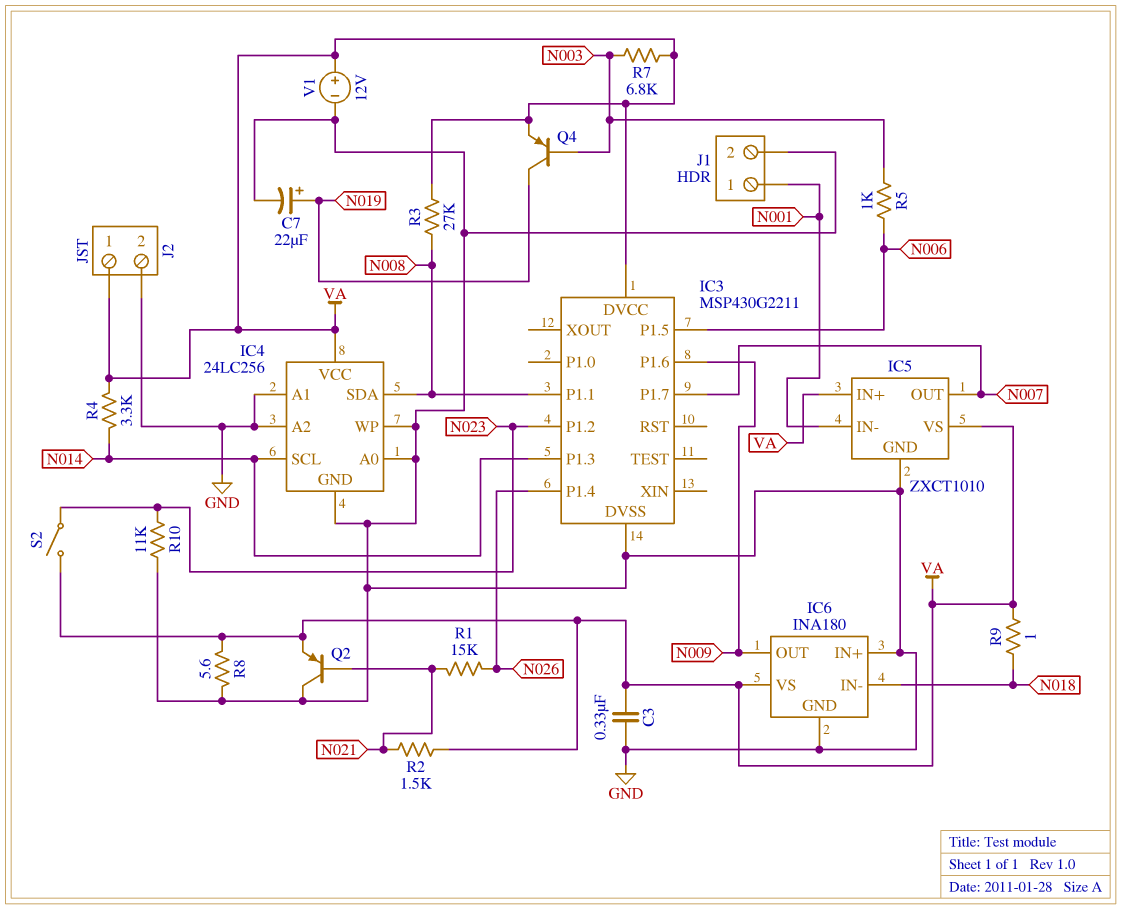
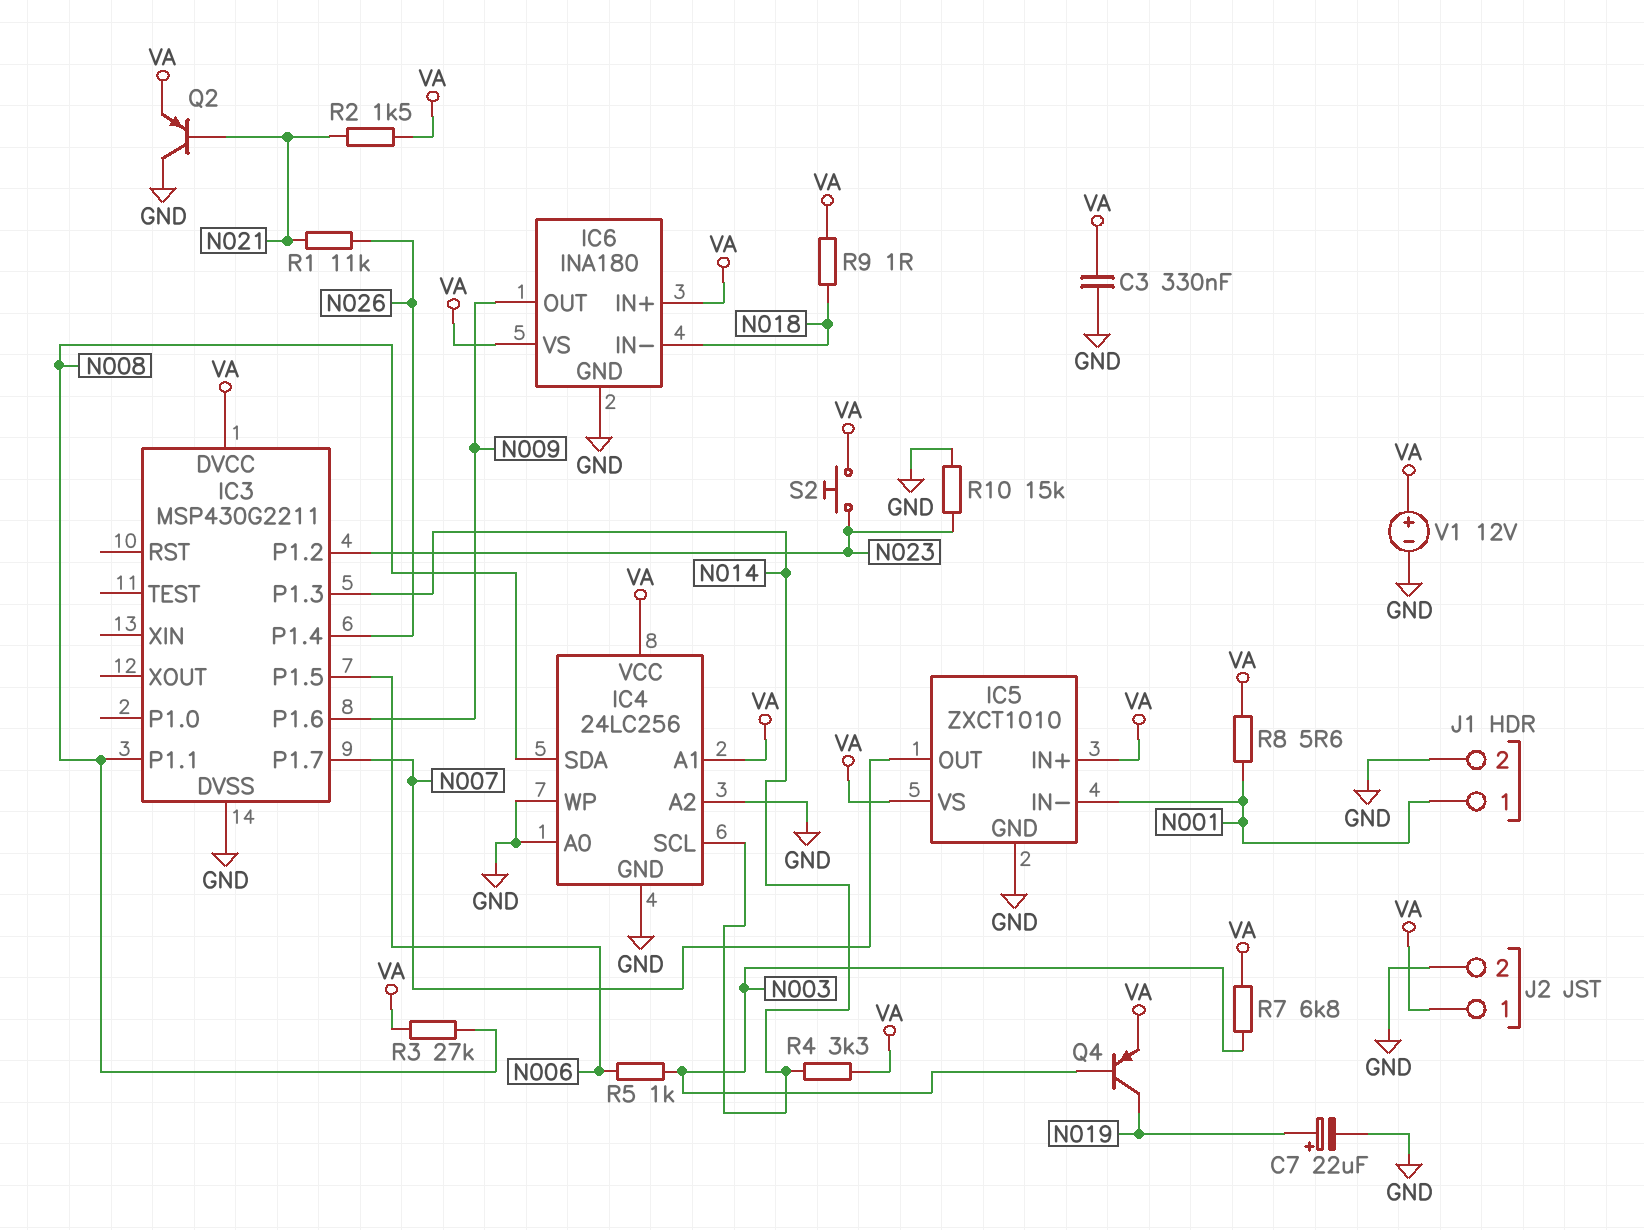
IC4 pin A1: GND -> VA
IC6 pin IN+: GND -> VA
R1: 15k (N021, N026) -> 11k (N021, N026)
R8: 5.6 (GND, VA) -> 5.6 (N001, VA)
R10: 11k (GND, N023) -> 15k (GND, N023)
S2: switch (N023, VA) -> button (N023, VA)

